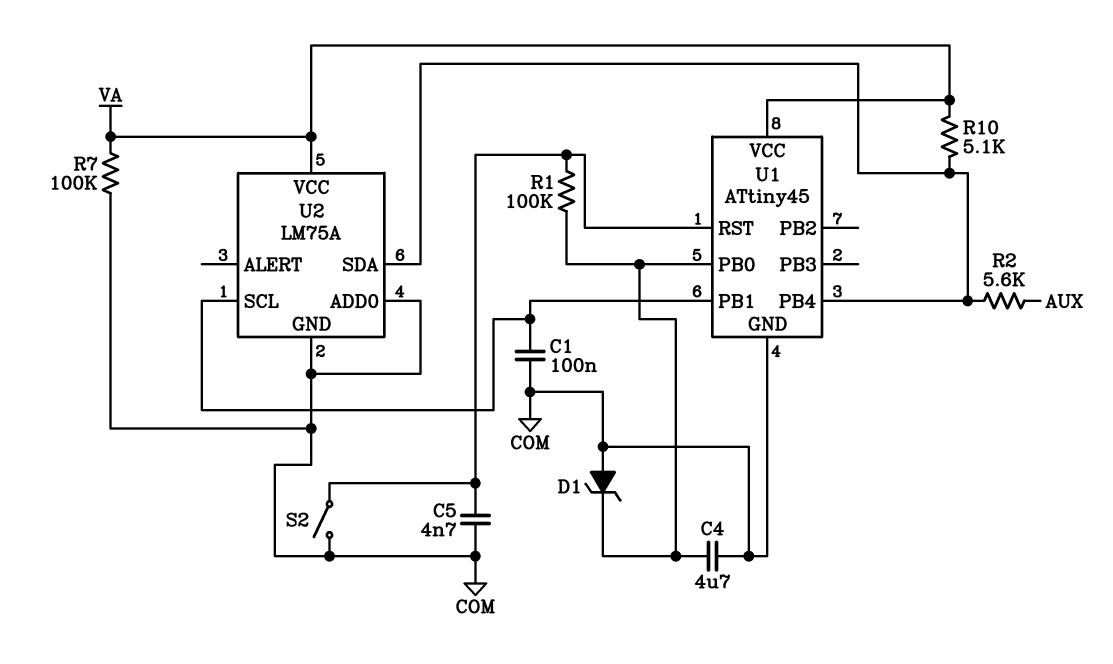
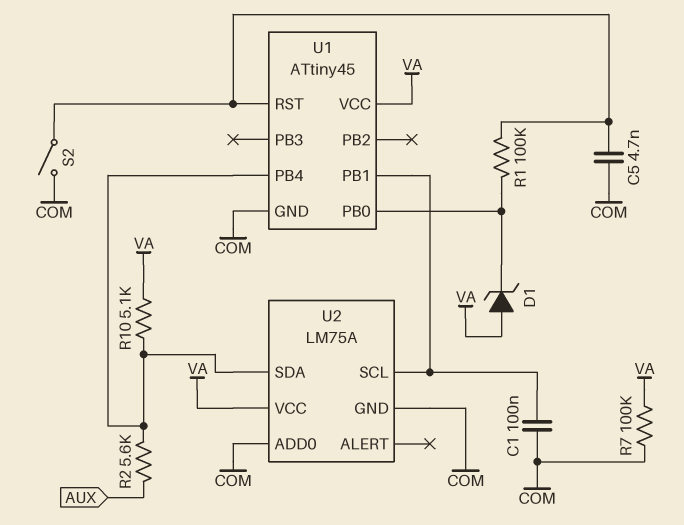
C4: 4.7uF (COM, U1/PB0) -> none
D1: zener (A COM, K U1/PB0) -> zener (A VA, K U1/PB0)

